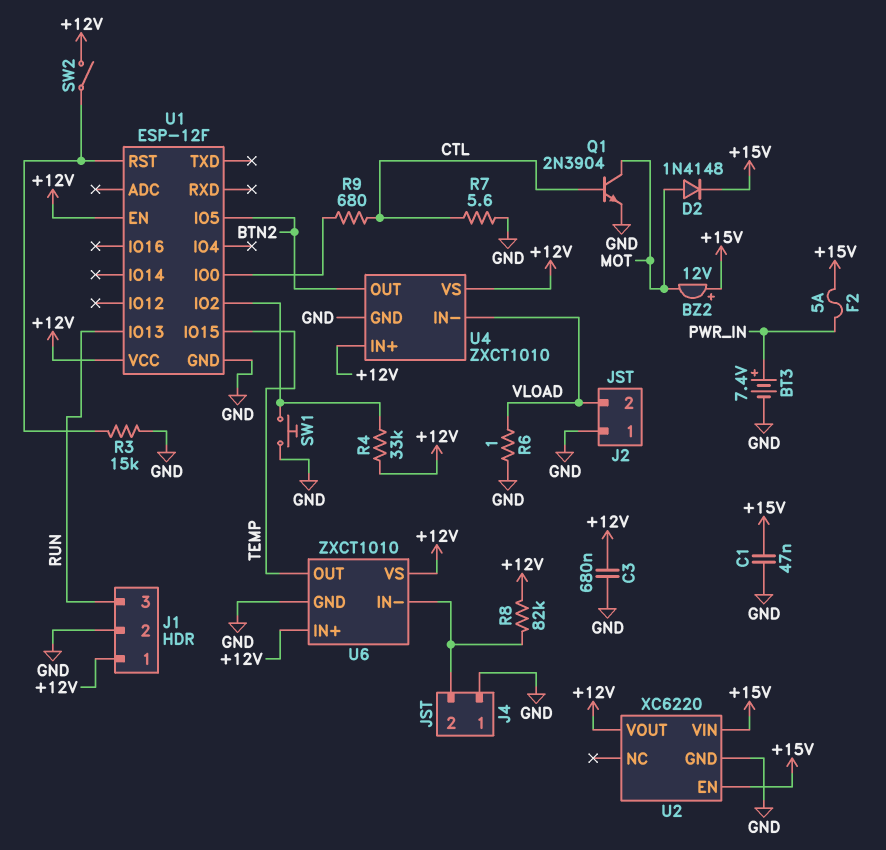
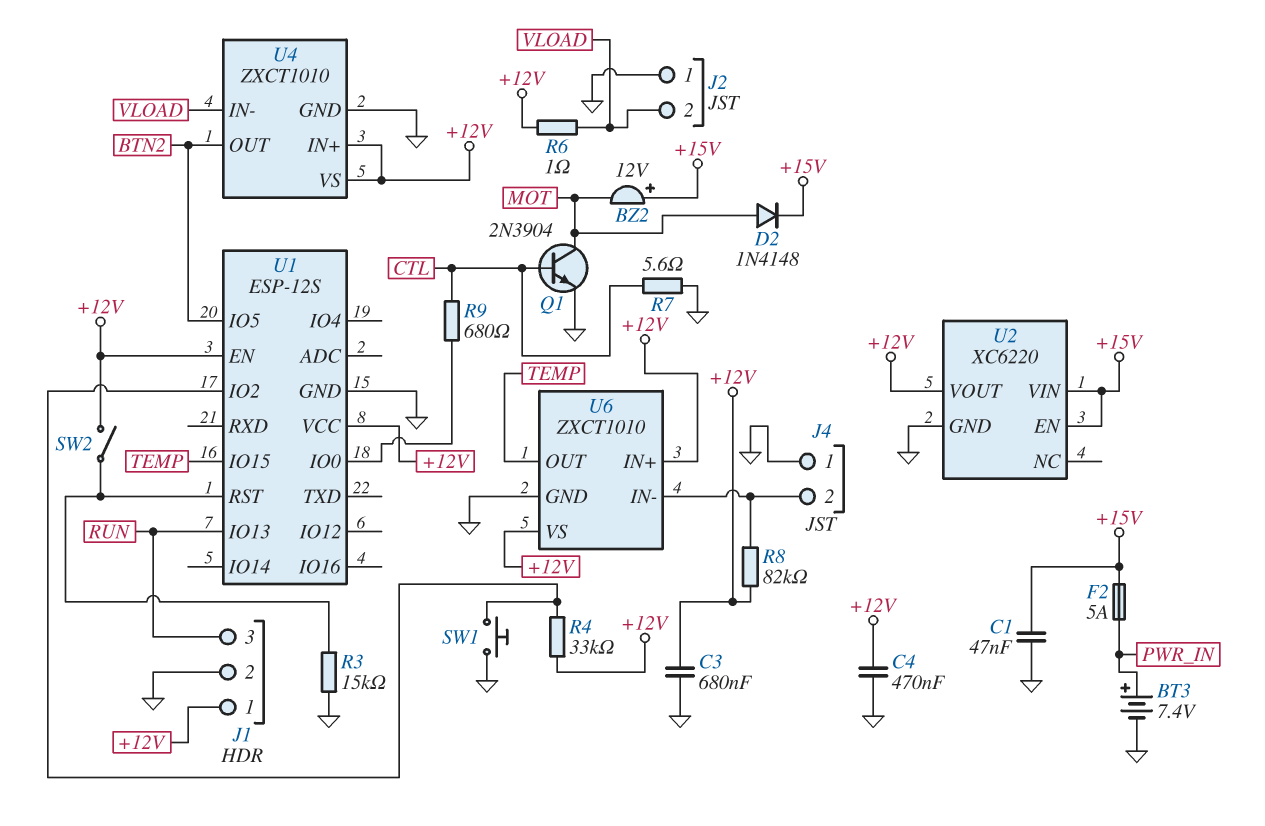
C4: none -> 470nF (+12V, GND)
R6: 1 (GND, VLOAD) -> 1 (+12V, VLOAD)
U1: ESP-12F -> ESP-12S

